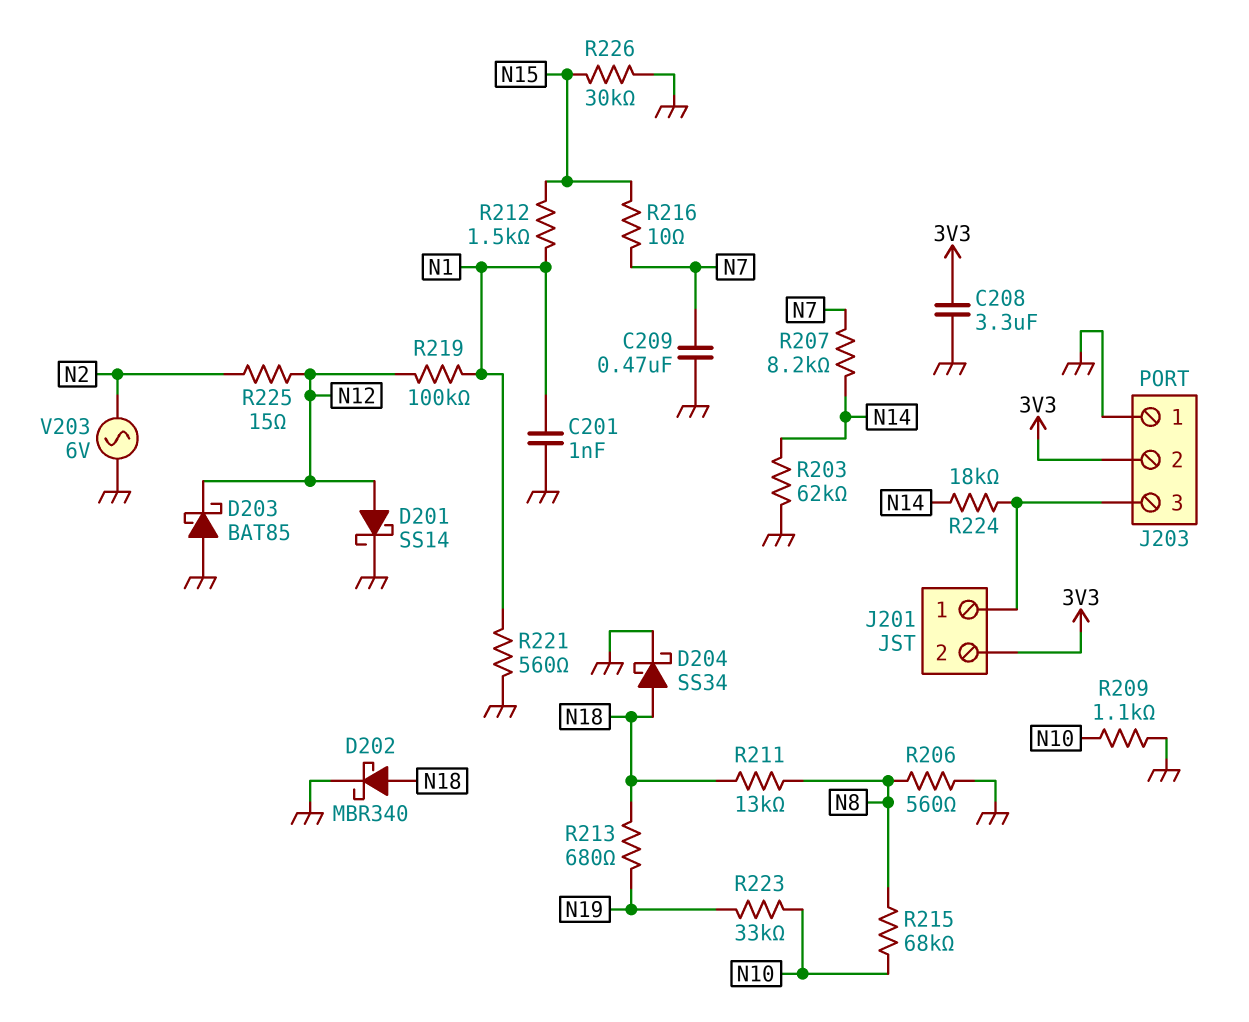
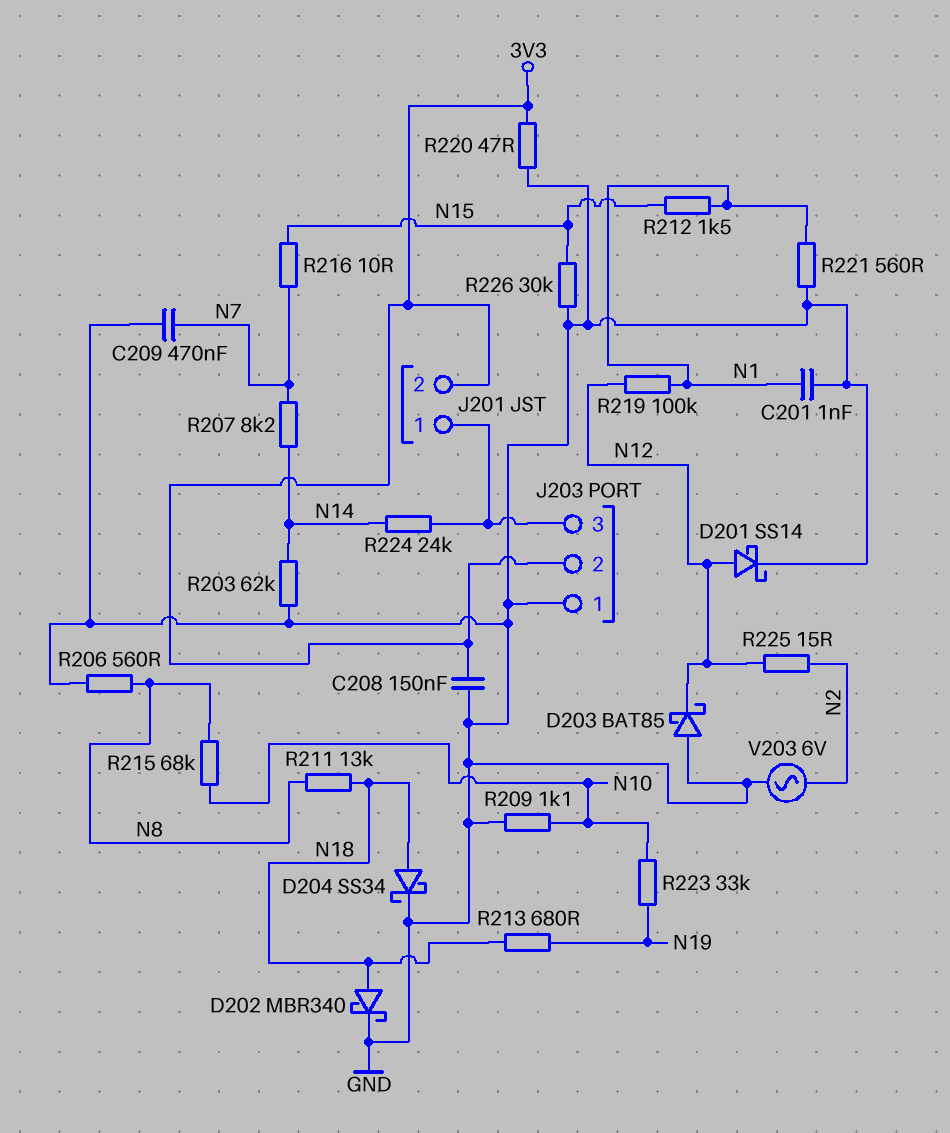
C208: 3.3uF (3V3, GND) -> 150nF (3V3, GND)
R220: none -> 47 (3V3, GND)
R224: 18k (J201/1, N14) -> 24k (J201/1, N14)

